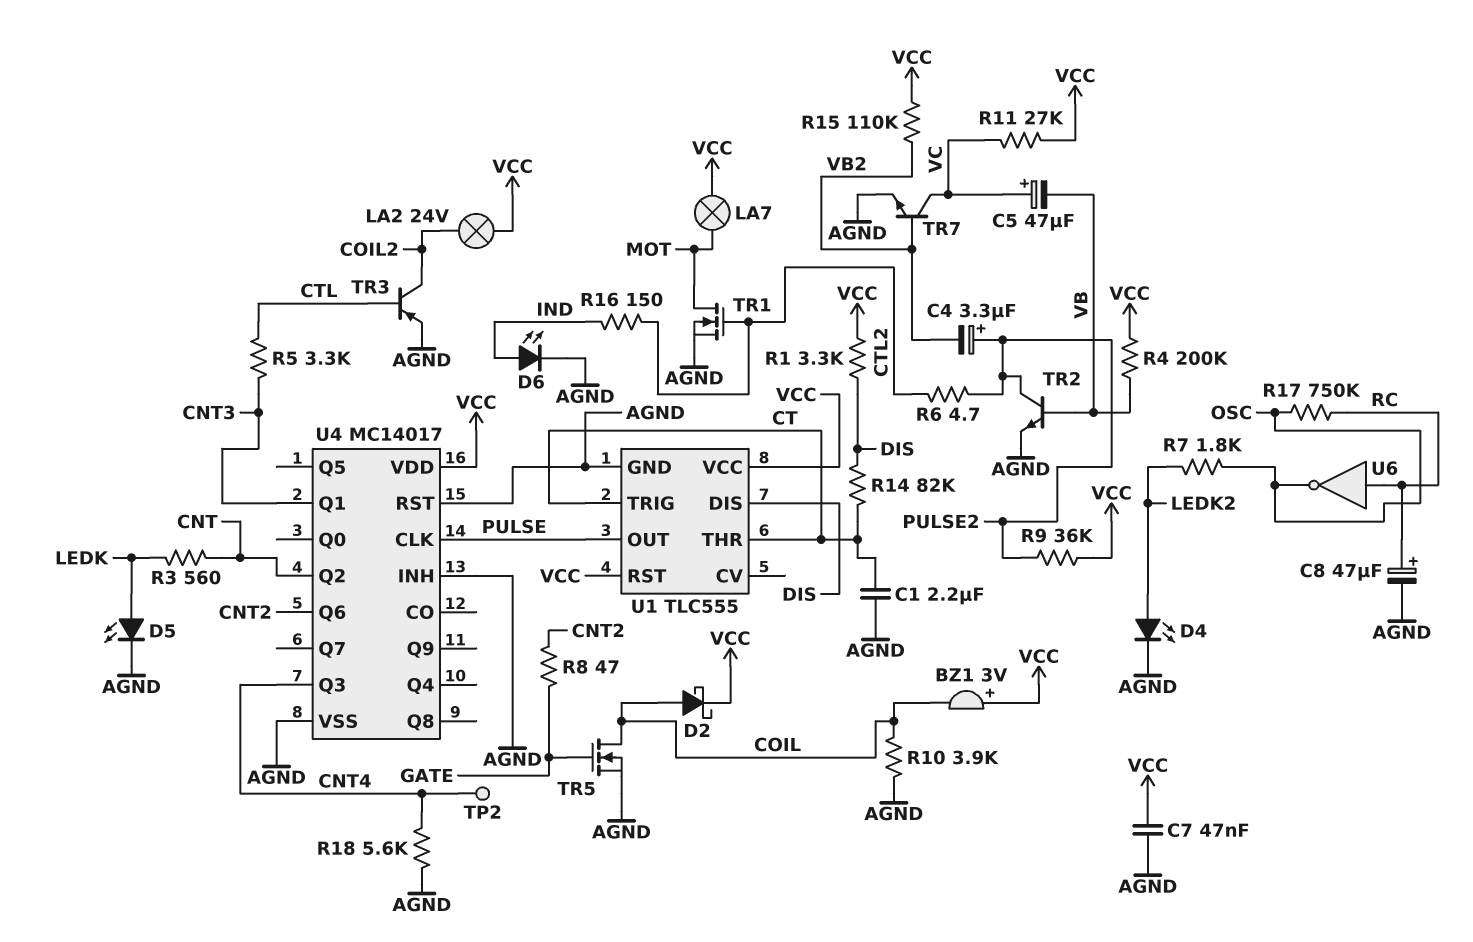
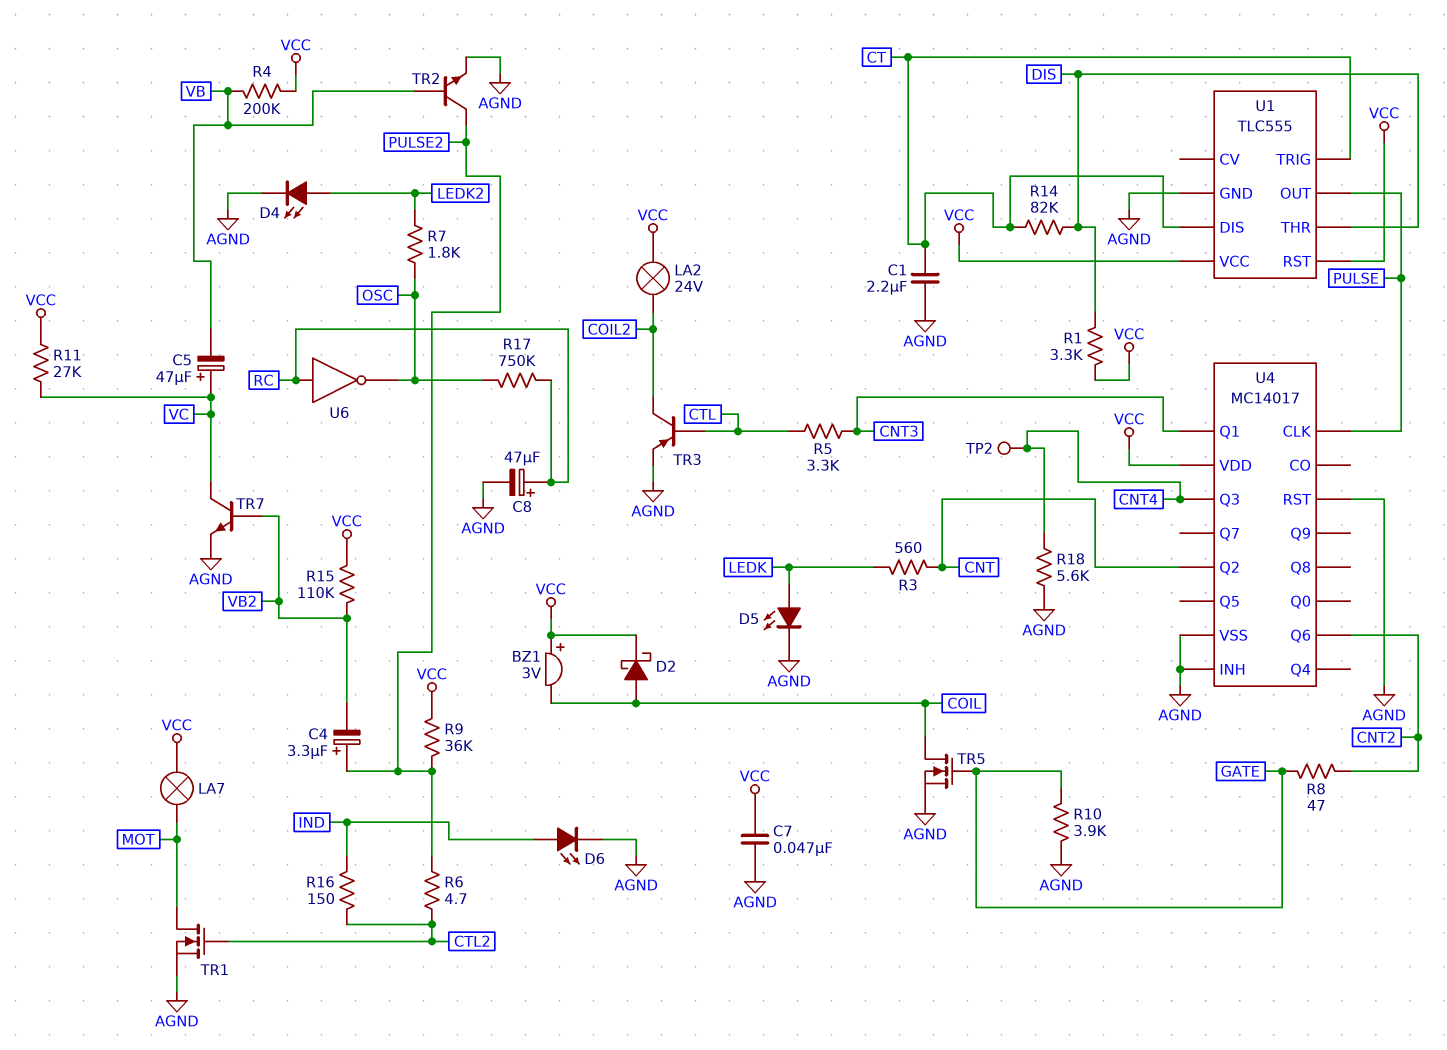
R10: 3.9k (AGND, COIL) -> 3.9k (AGND, GATE)
U1 pin DIS: DIS -> CT
U1 pin THR: CT -> DIS

